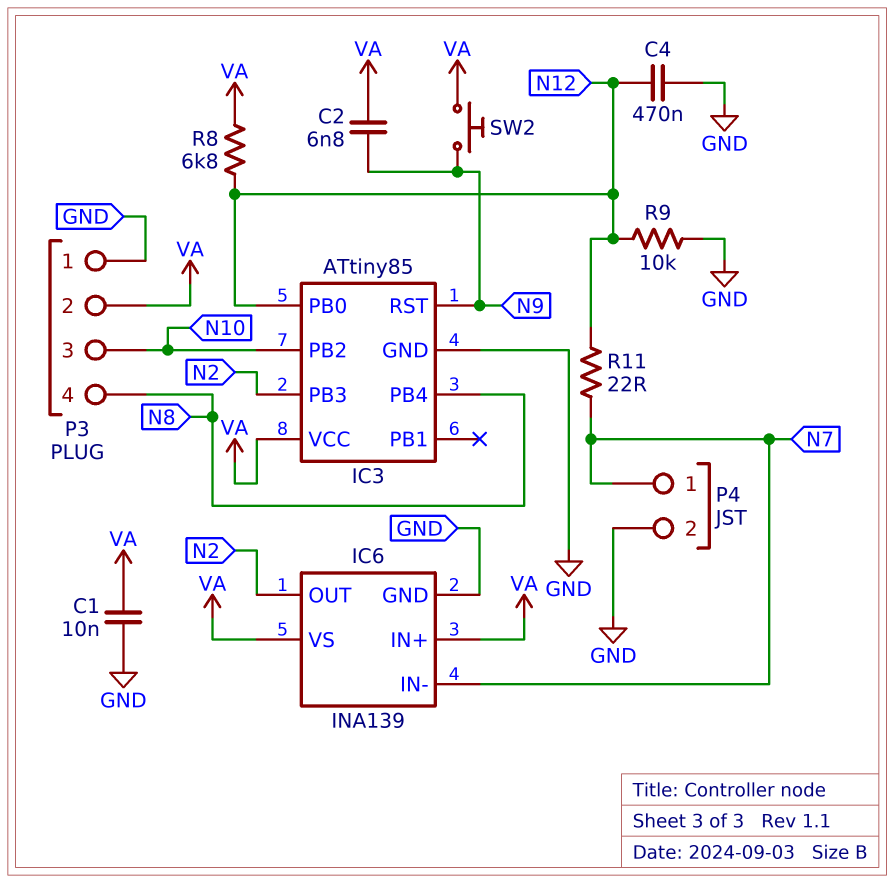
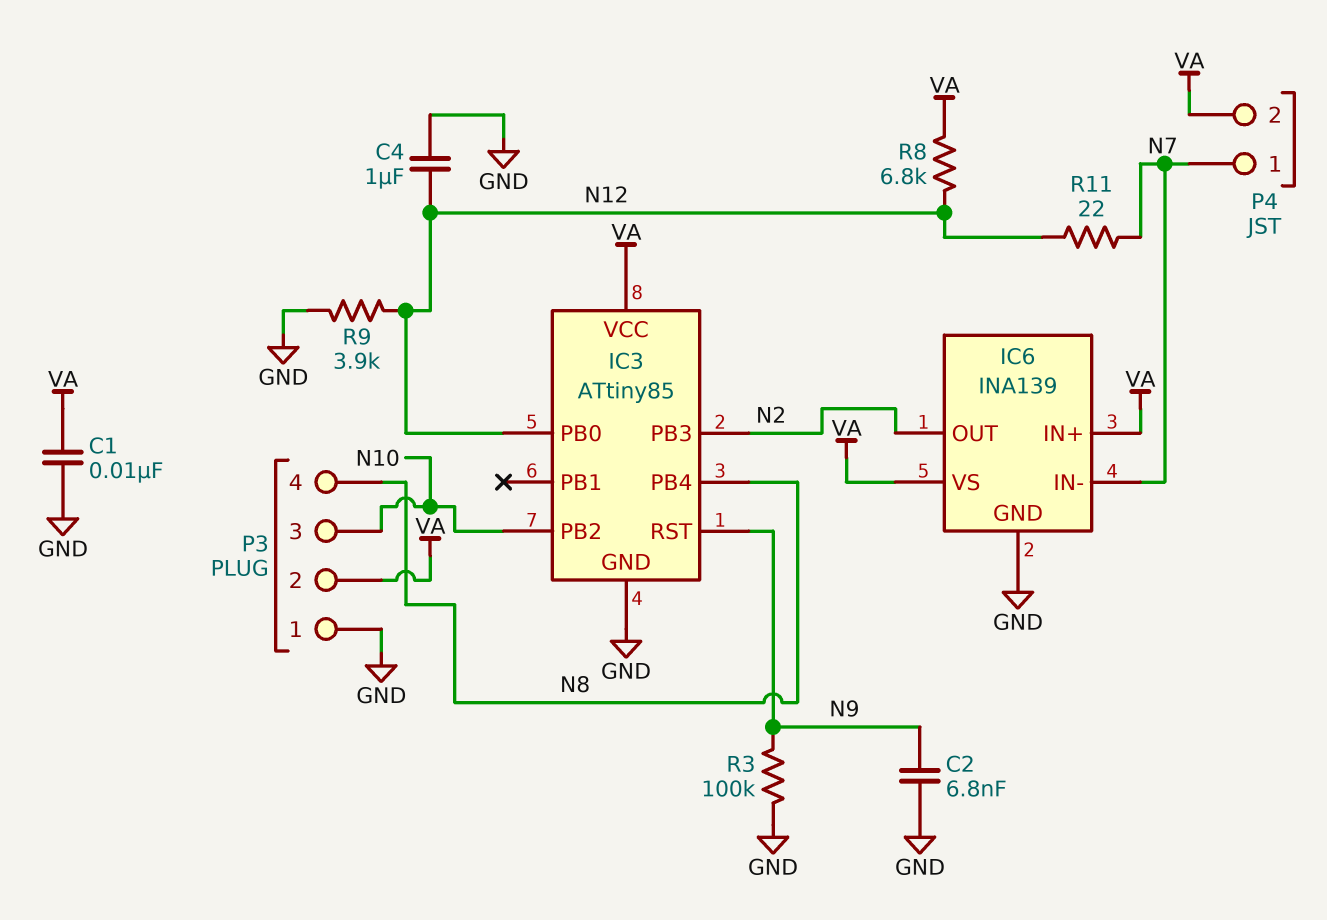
C2: 6.8nF (N9, VA) -> 6.8nF (GND, N9)
C4: 470nF (GND, N12) -> 1uF (GND, N12)
P4 pin 2: GND -> VA
R3: none -> 100k (GND, N9)
R9: 10k (GND, N12) -> 3.9k (GND, N12)
SW2: button (N9, VA) -> none

